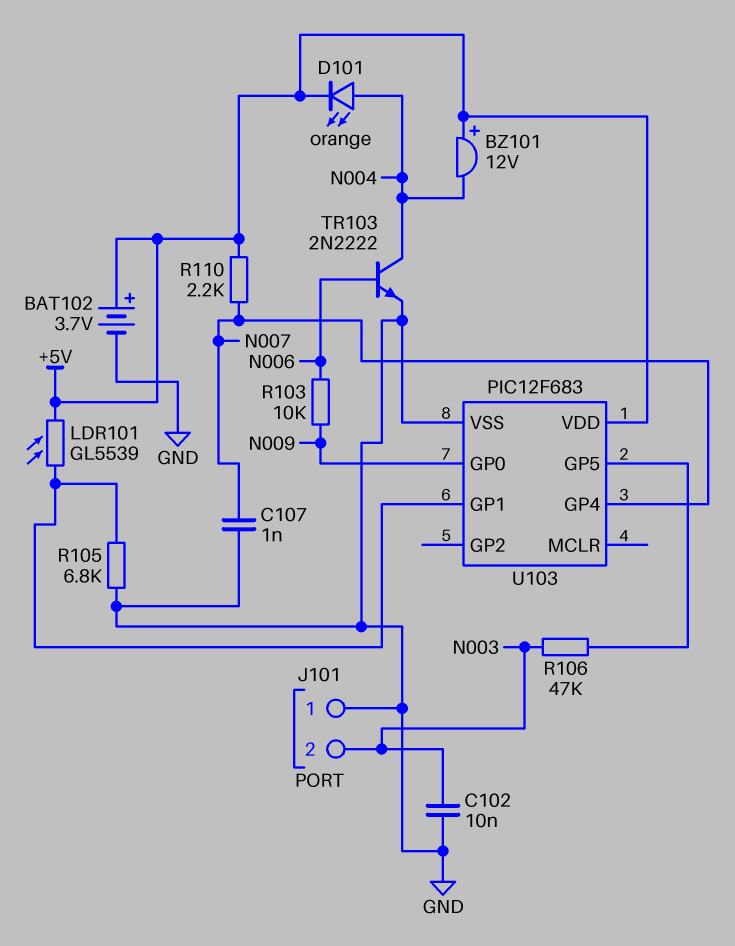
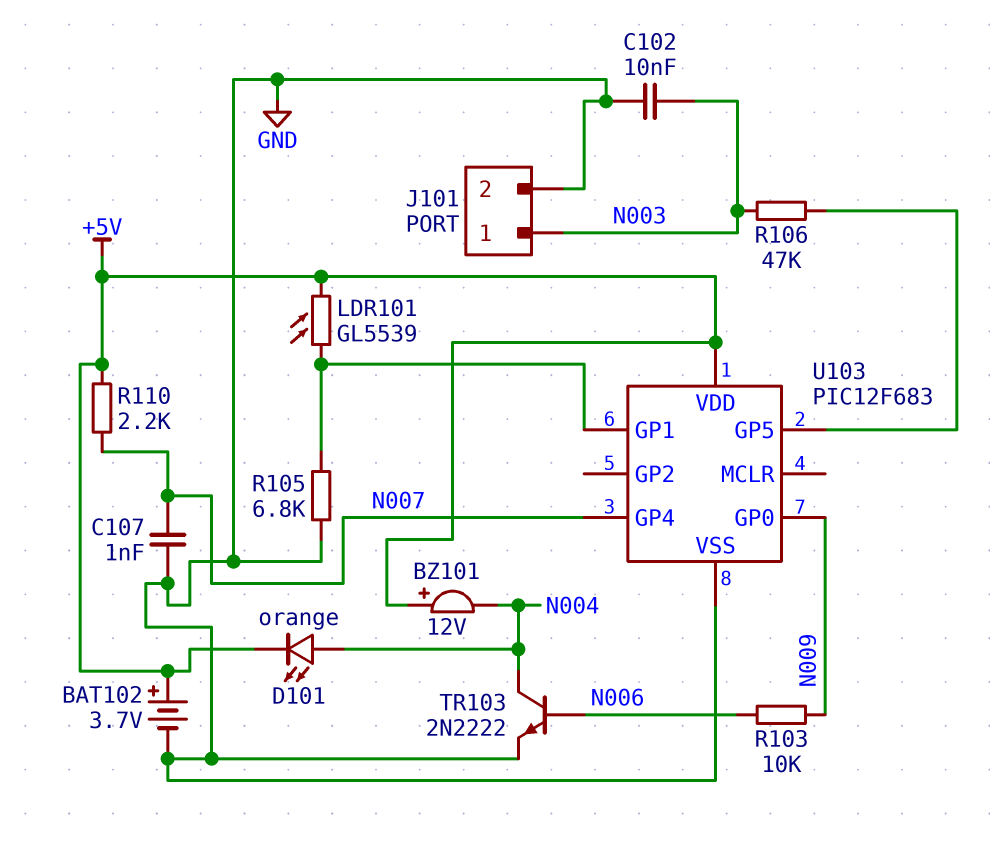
J101 pin 1: GND -> N003
J101 pin 2: N003 -> GND

